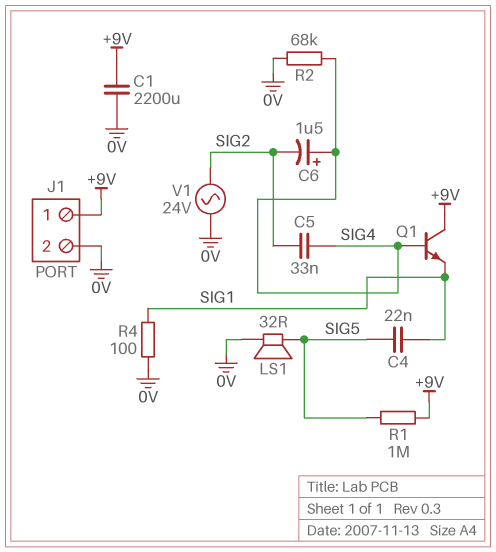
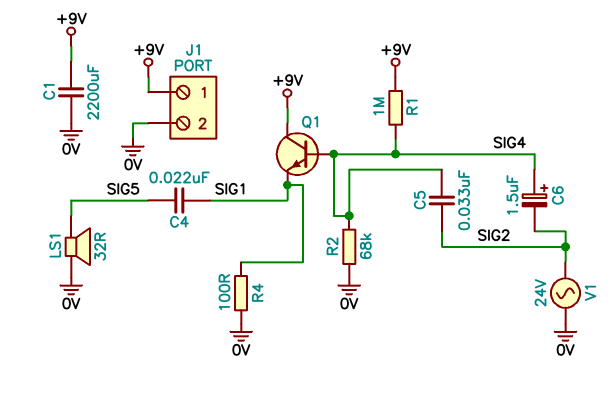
R1: 1M (+9V, SIG5) -> 1M (+9V, SIG4)

